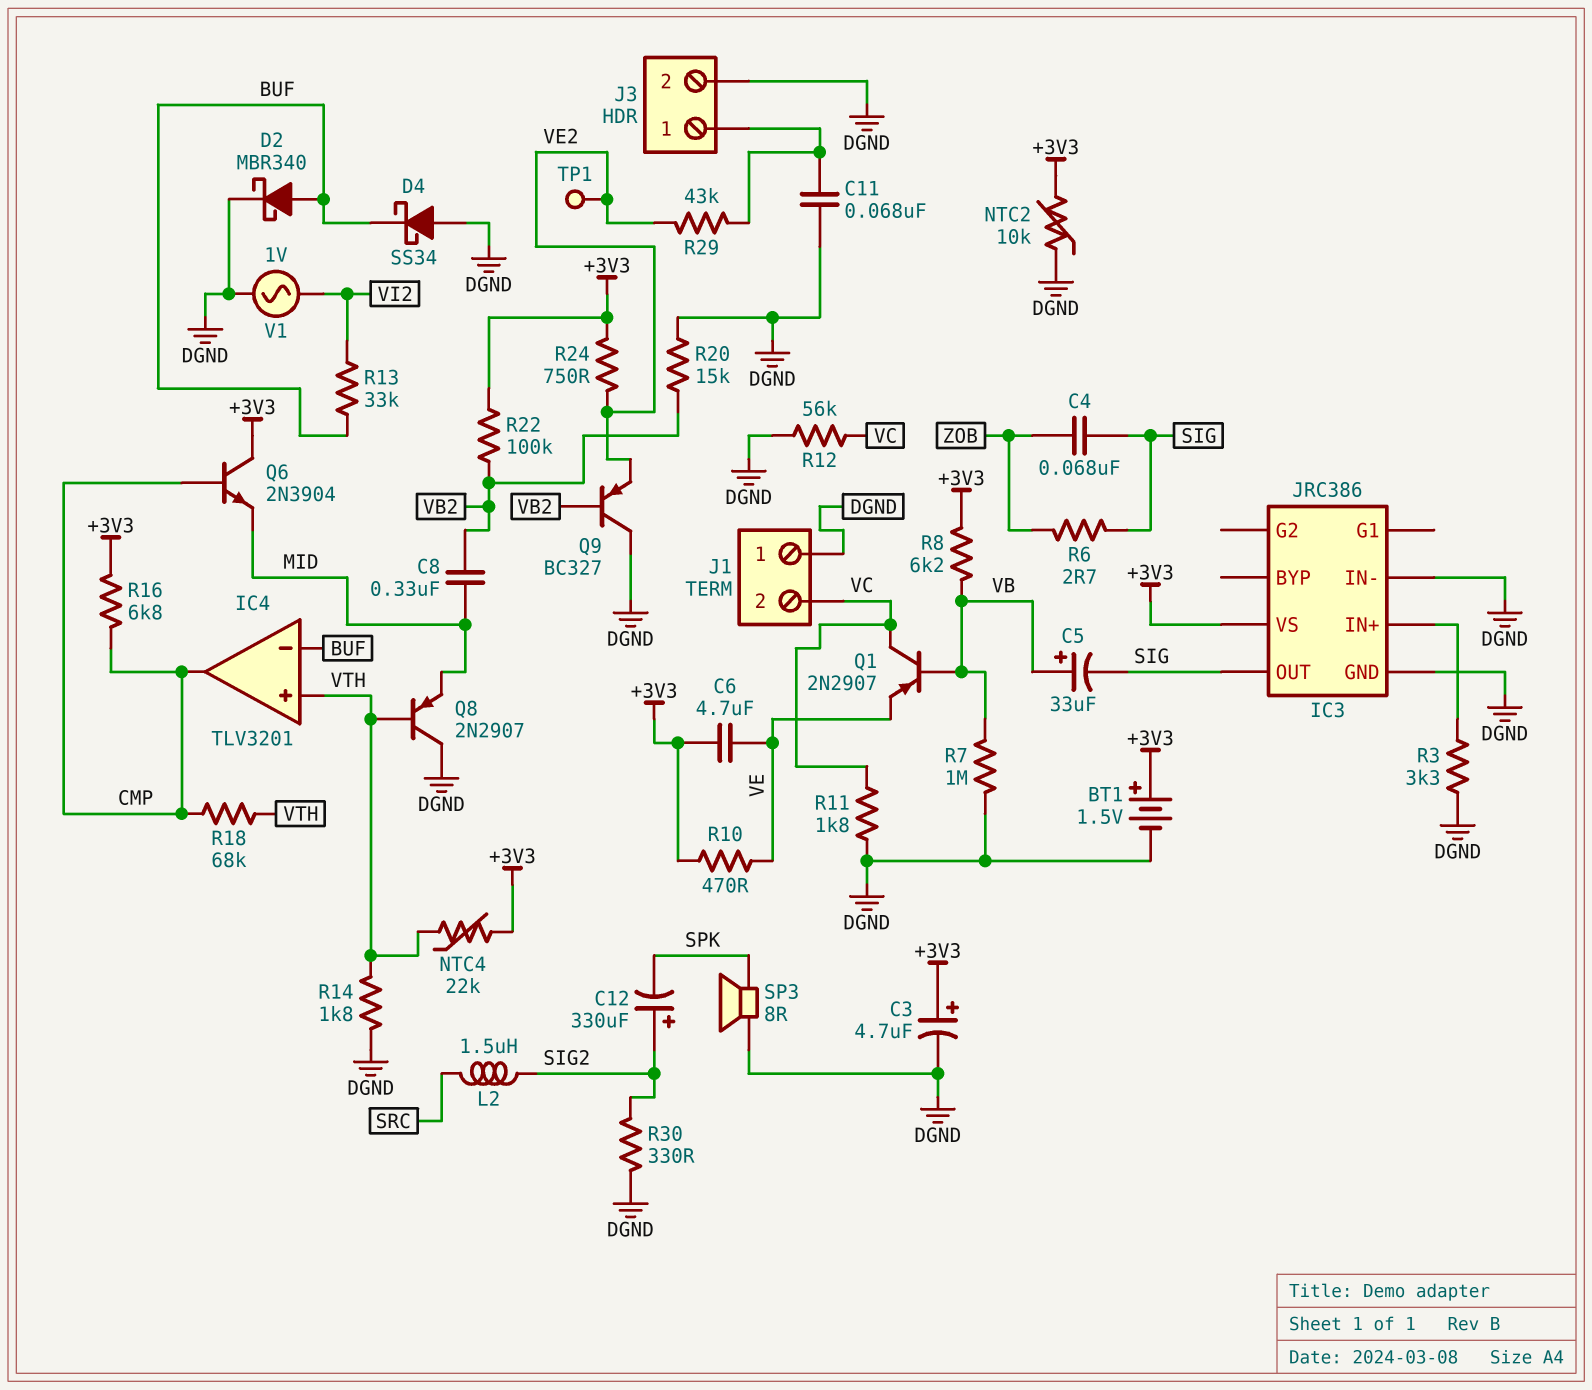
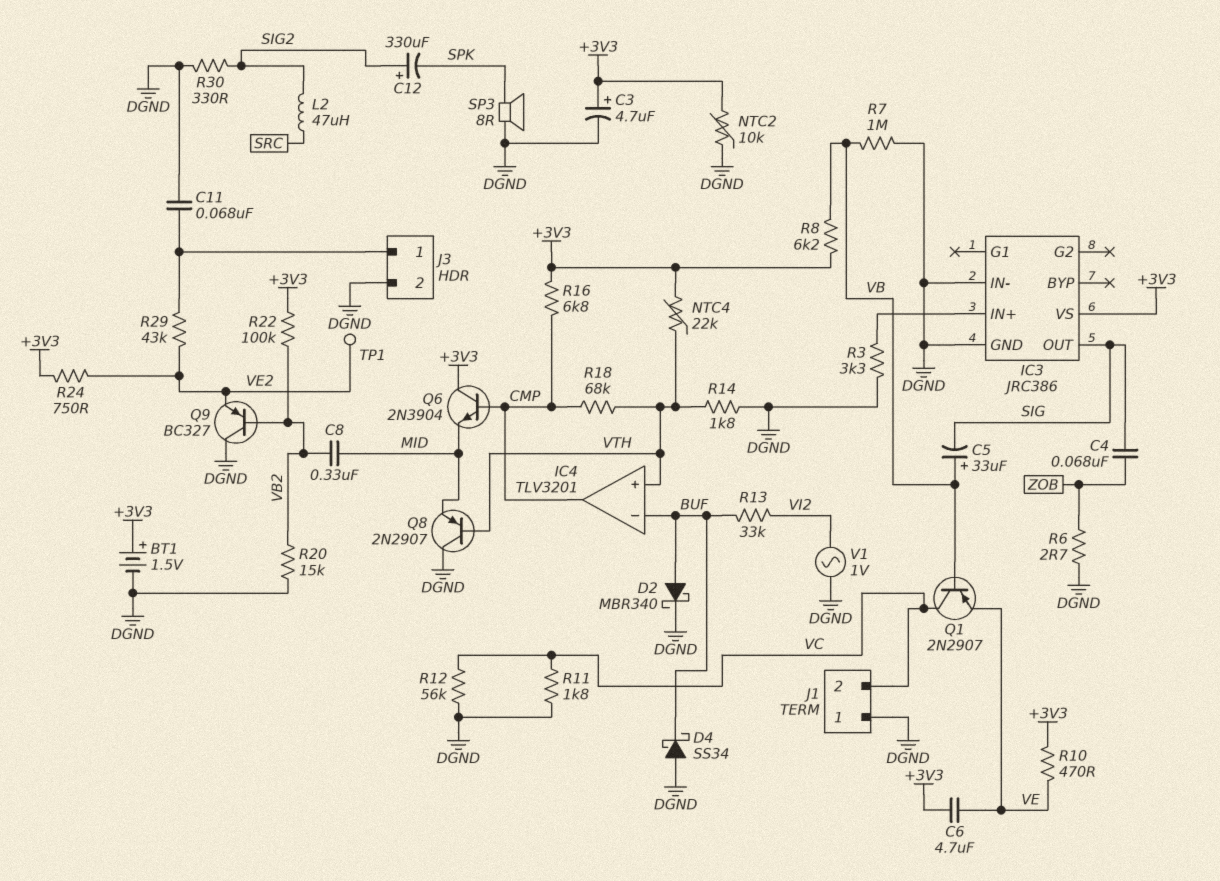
L2: 1.5uH (SIG2, SRC) -> 47uH (SIG2, SRC)
R6: 2.7 (SIG, ZOB) -> 2.7 (DGND, ZOB)

